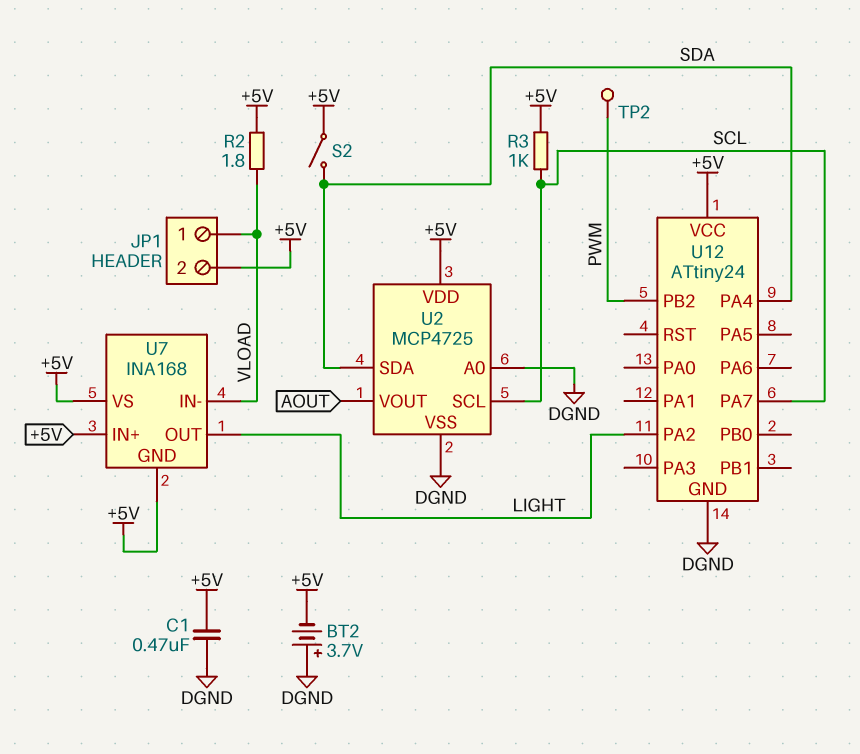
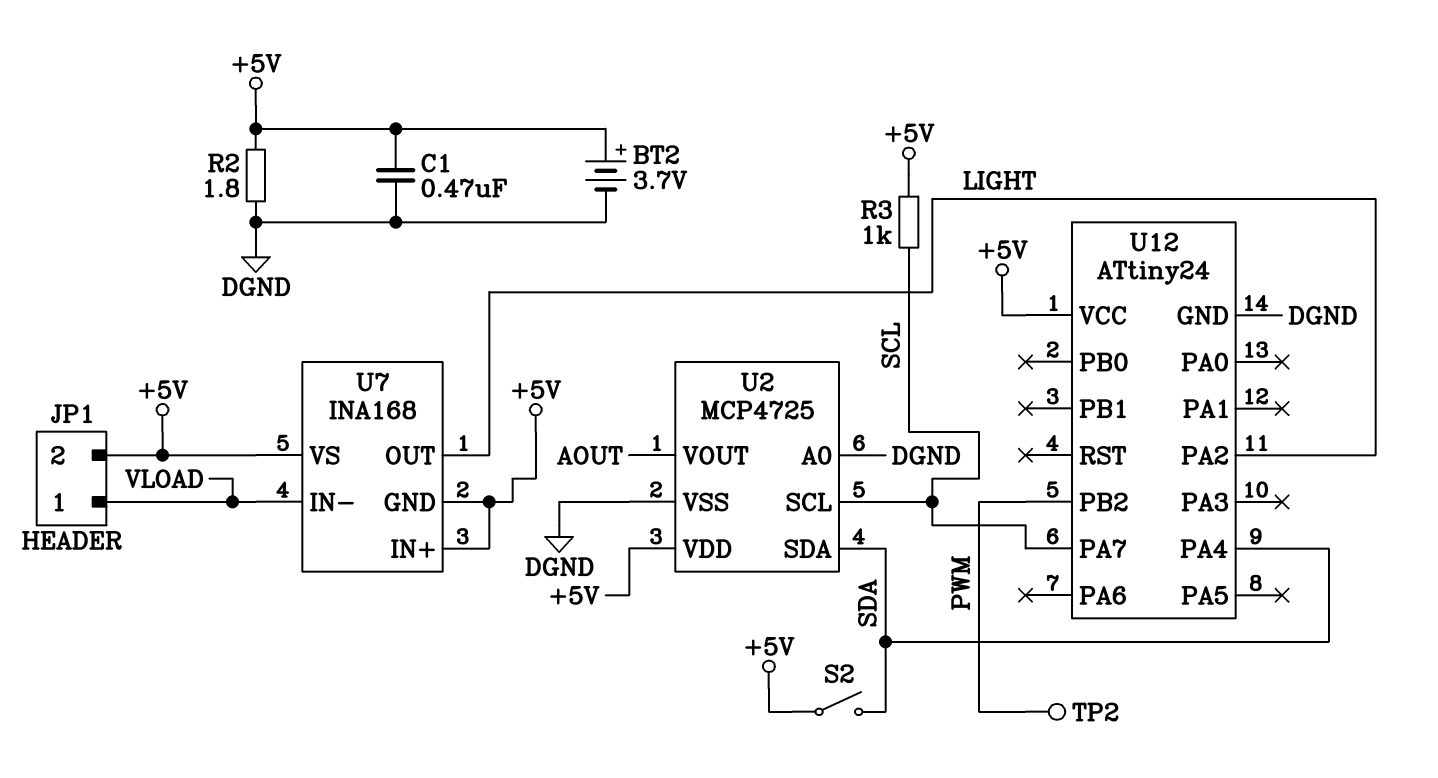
BT2: 3.7V (plus DGND, minus +5V) -> 3.7V (plus +5V, minus DGND)
R2: 1.8 (+5V, VLOAD) -> 1.8 (+5V, DGND)

